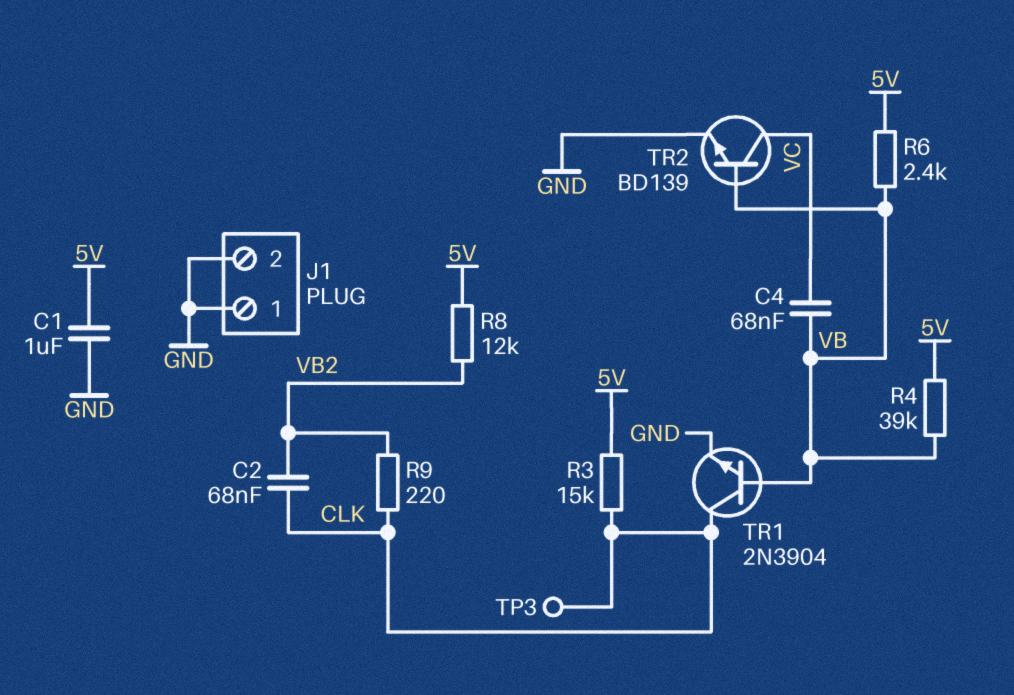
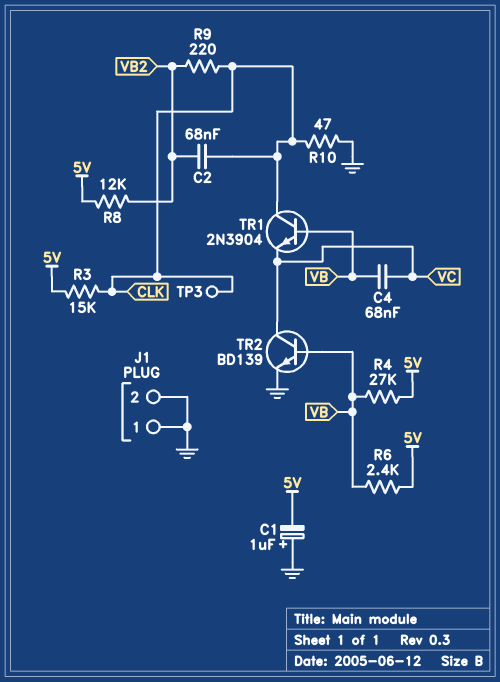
C1: 1uF (5V, GND) -> 1uF (plus GND, minus 5V)
R4: 39k (5V, VB) -> 27k (5V, VB)
R10: none -> 47 (CLK, GND)
TR1: NPN 2N3904 (B VB, C CLK, E GND) -> NPN 2N3904 (B VB, C CLK, E VC)

